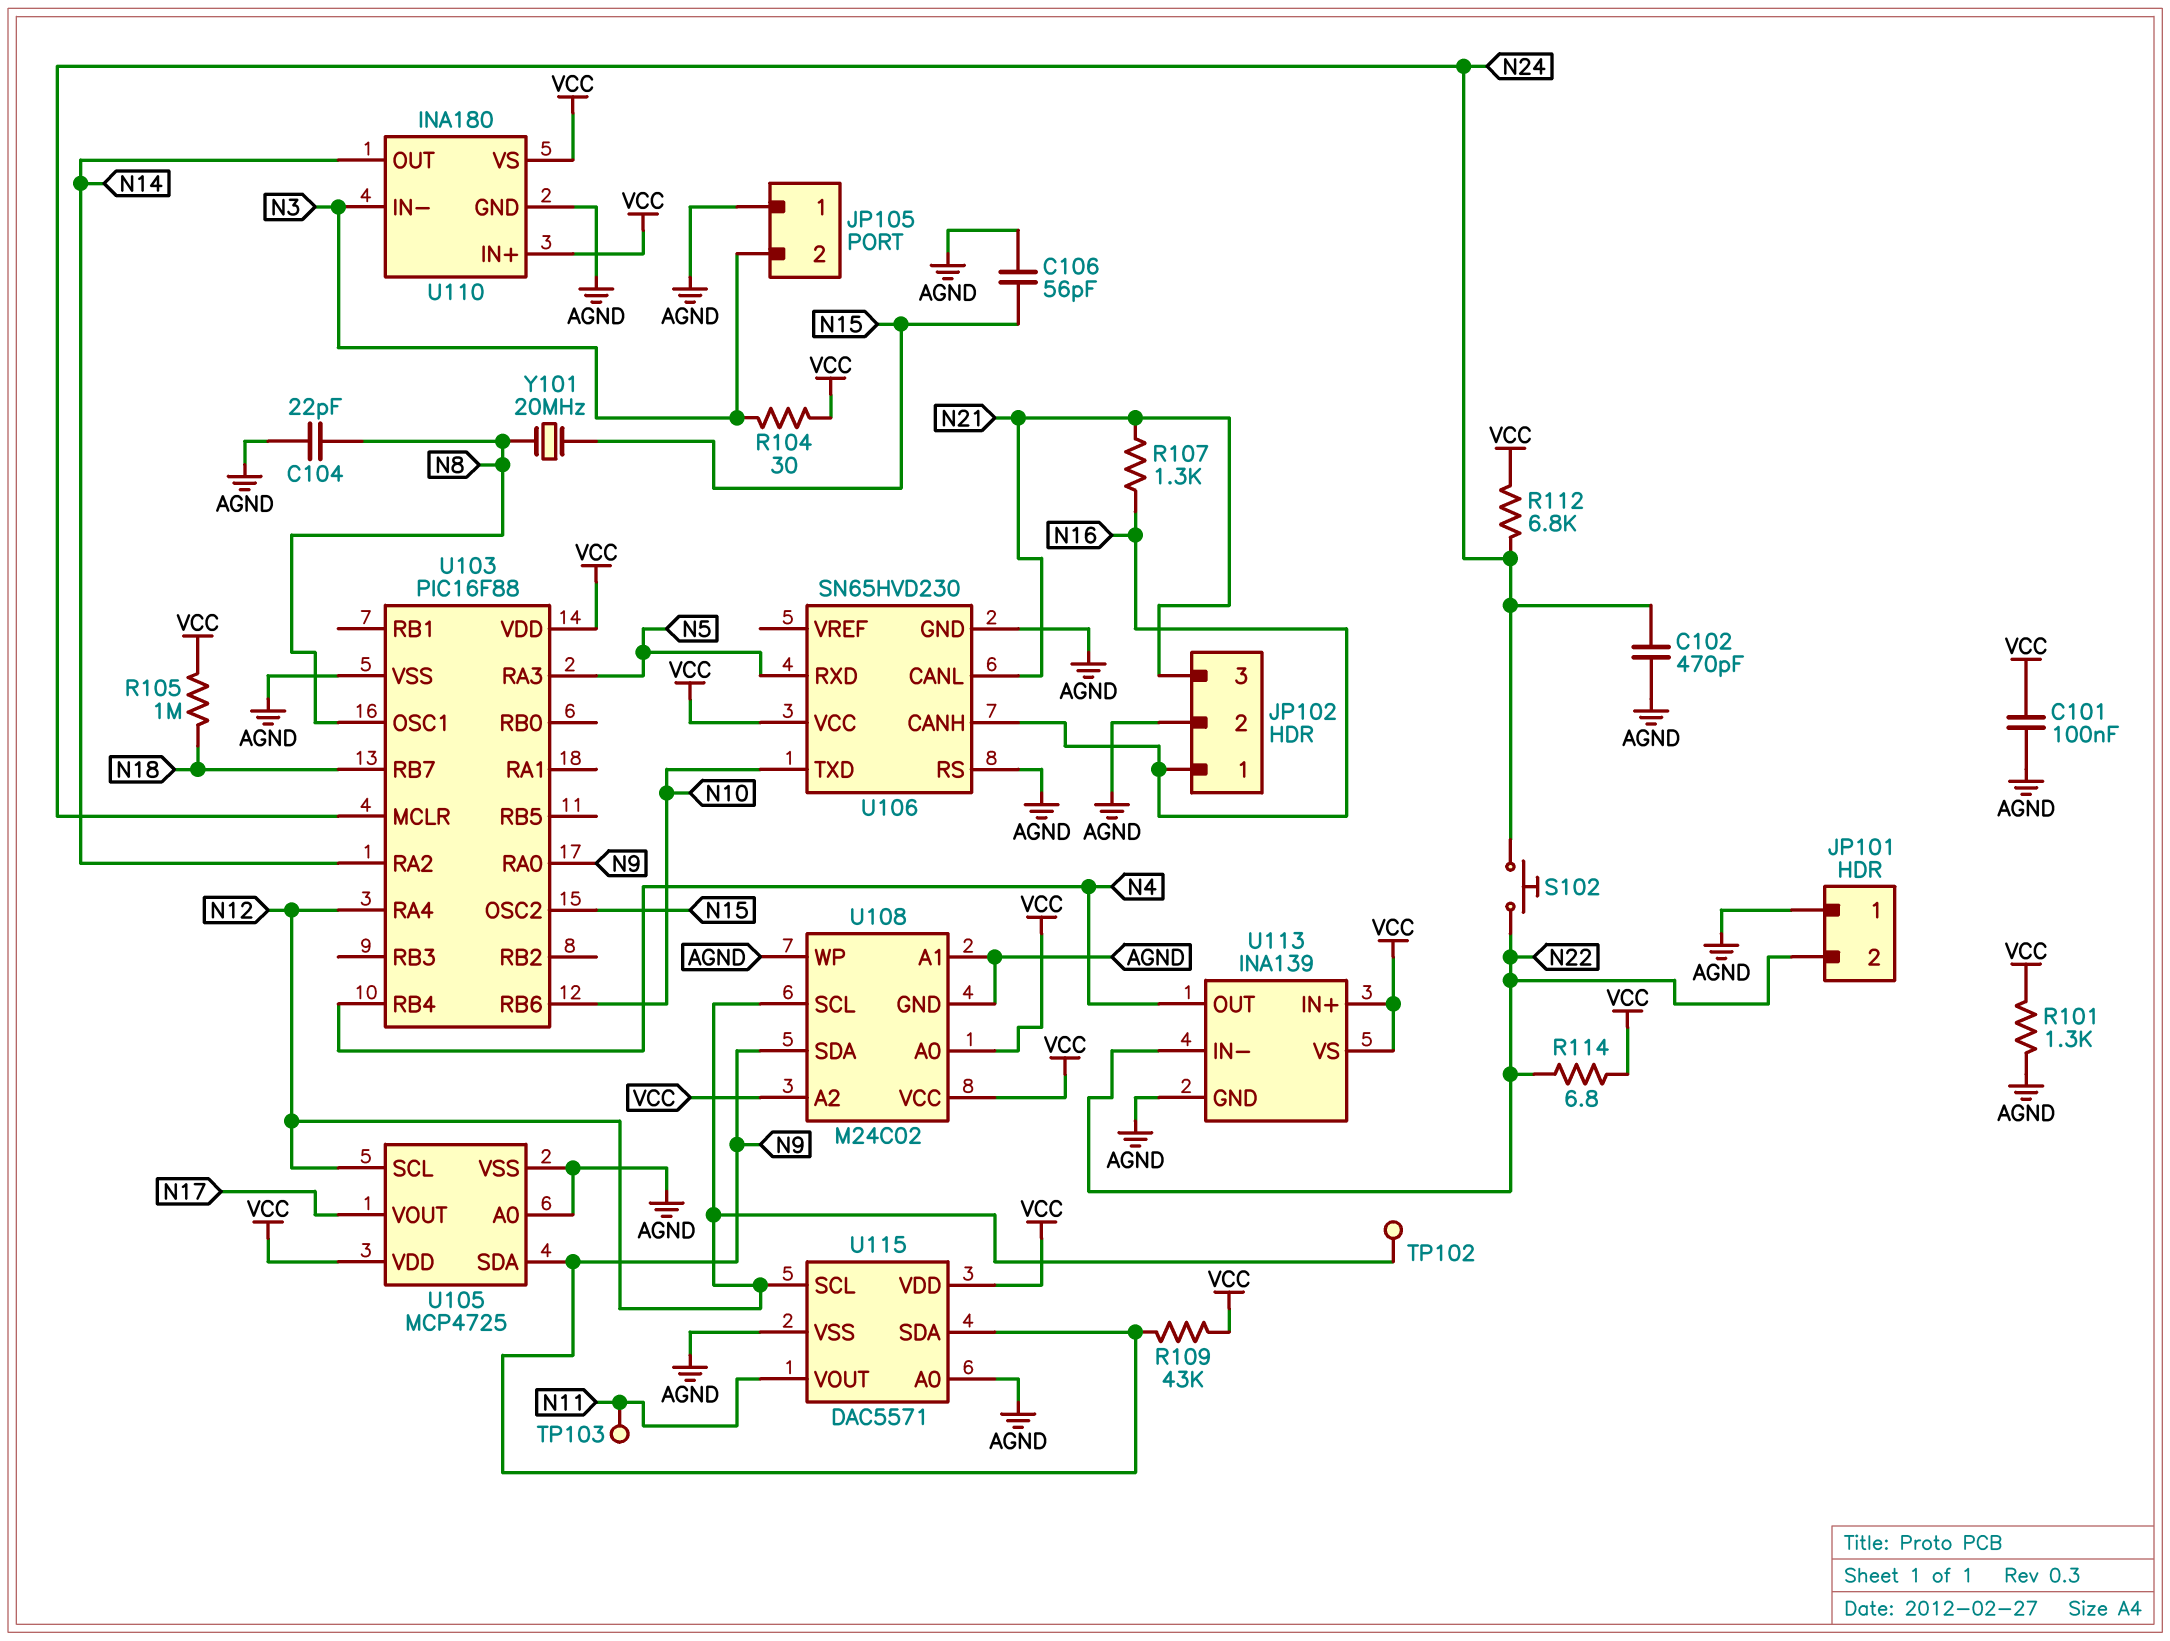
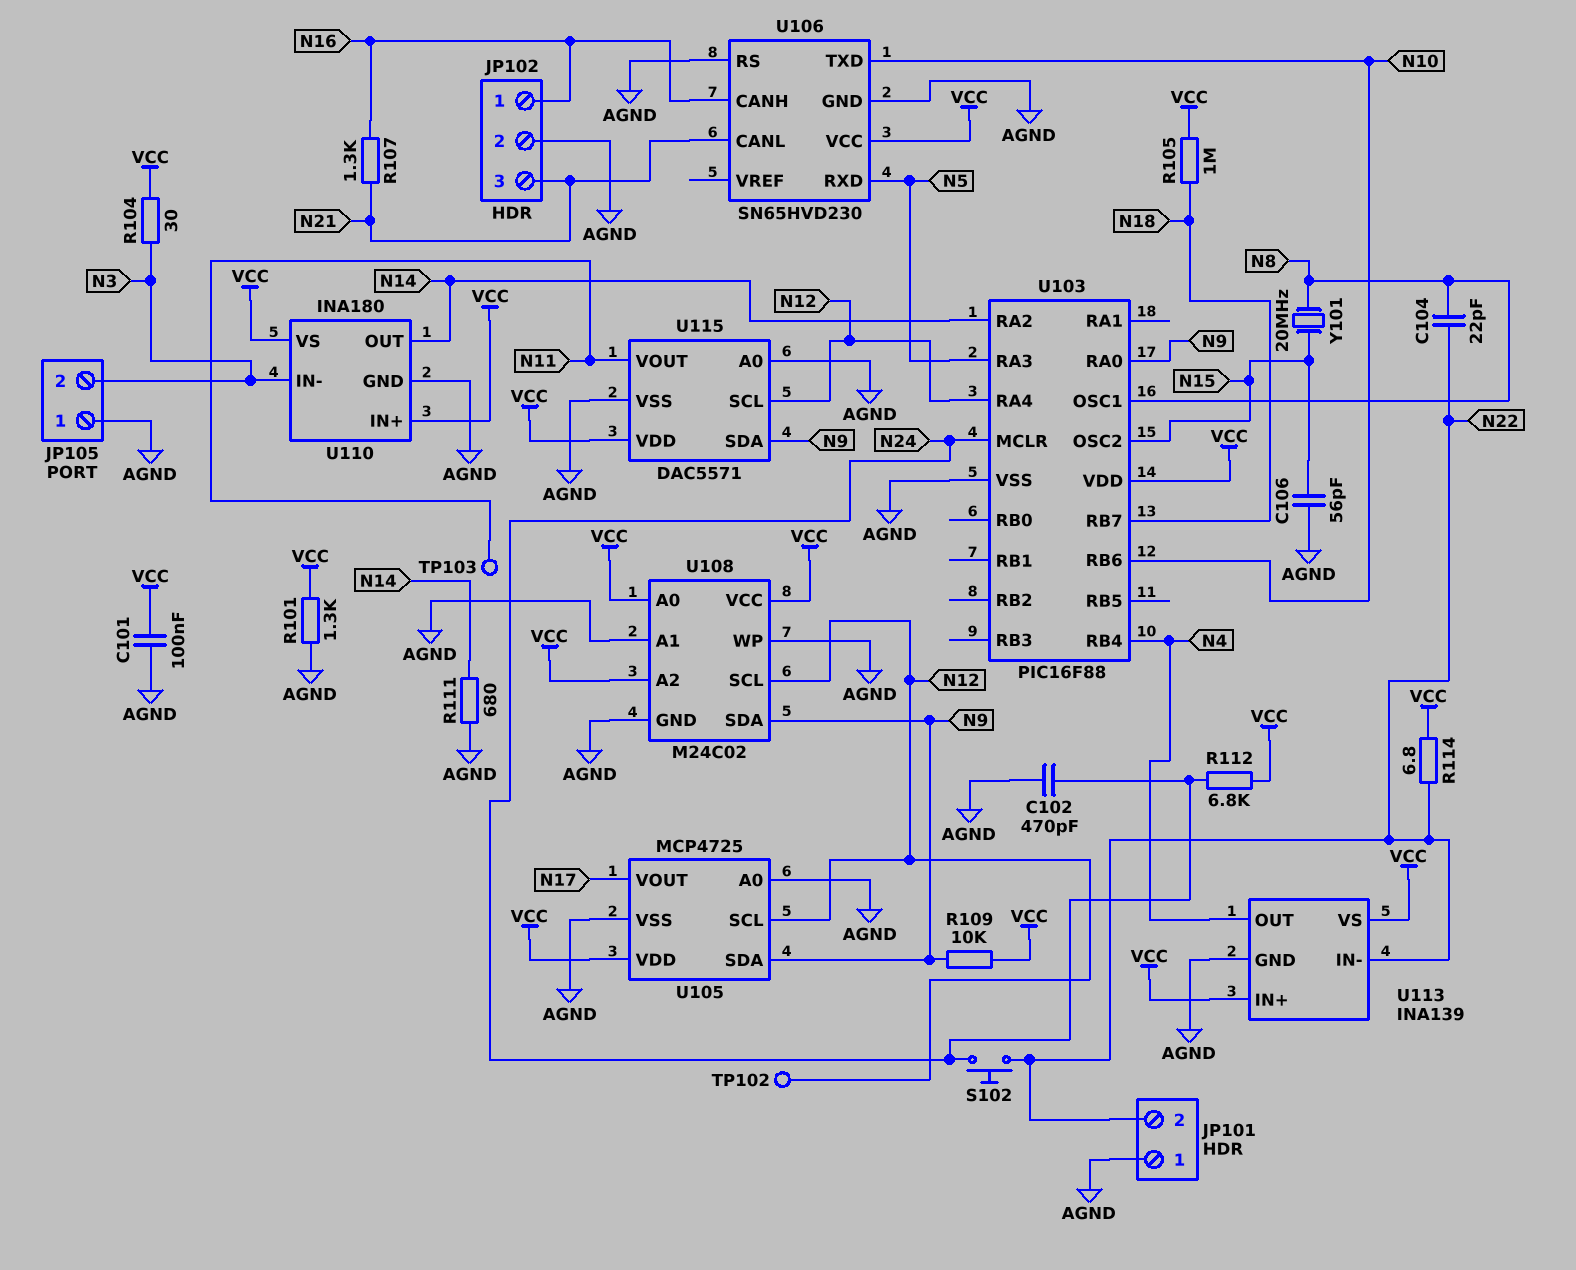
C104: 22pF (AGND, N8) -> 22pF (N8, N22)
R109: 43k (N9, VCC) -> 10k (N9, VCC)
R111: none -> 680 (AGND, N14)

